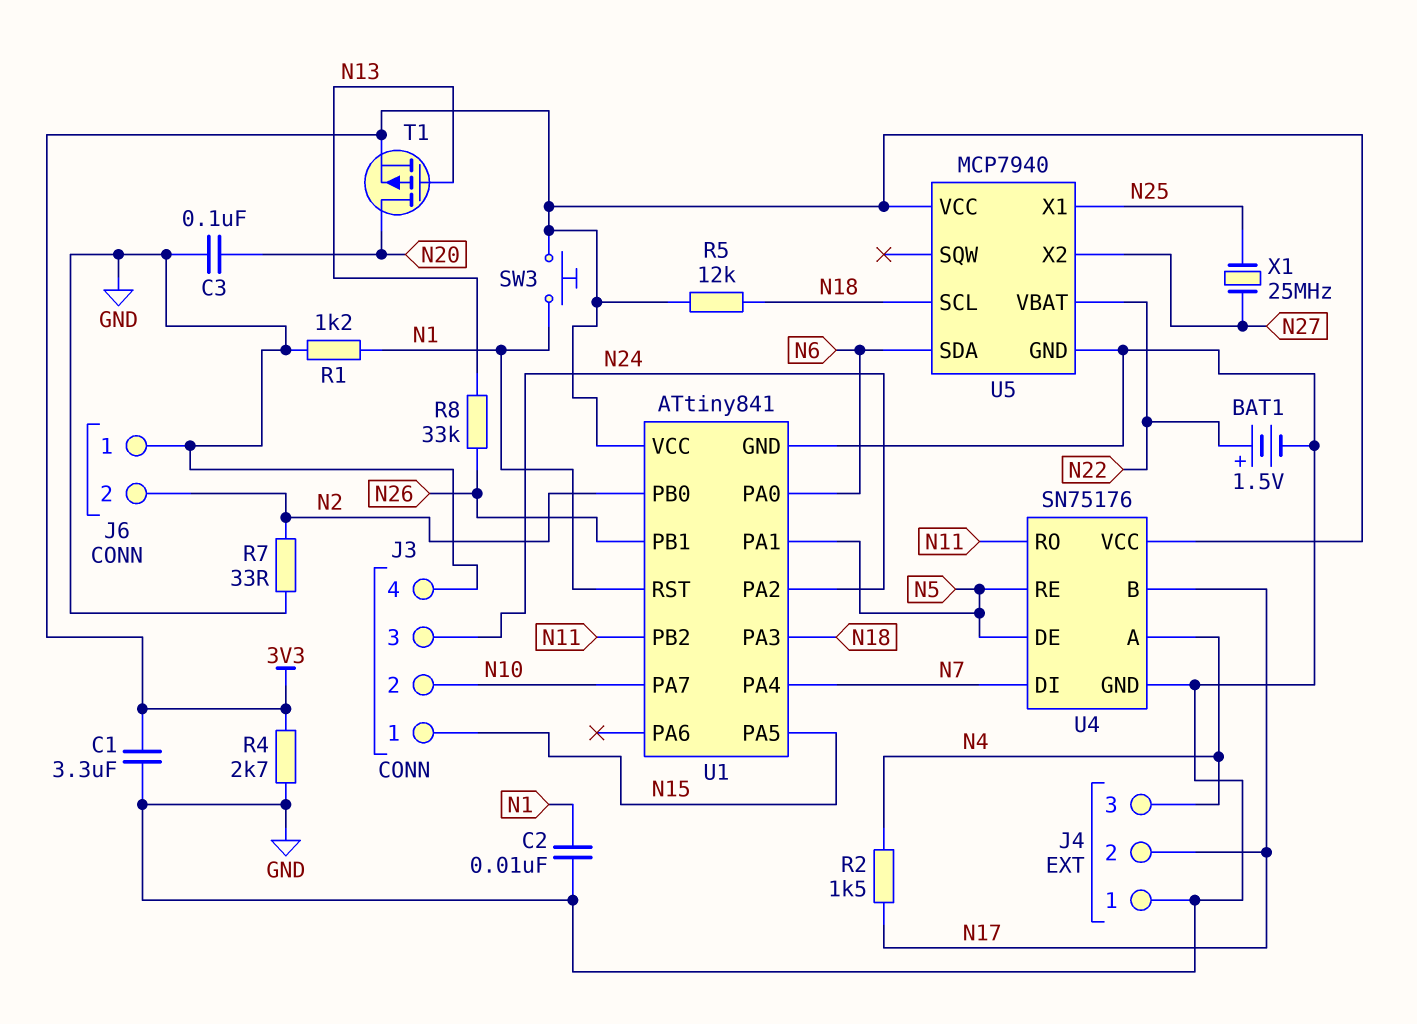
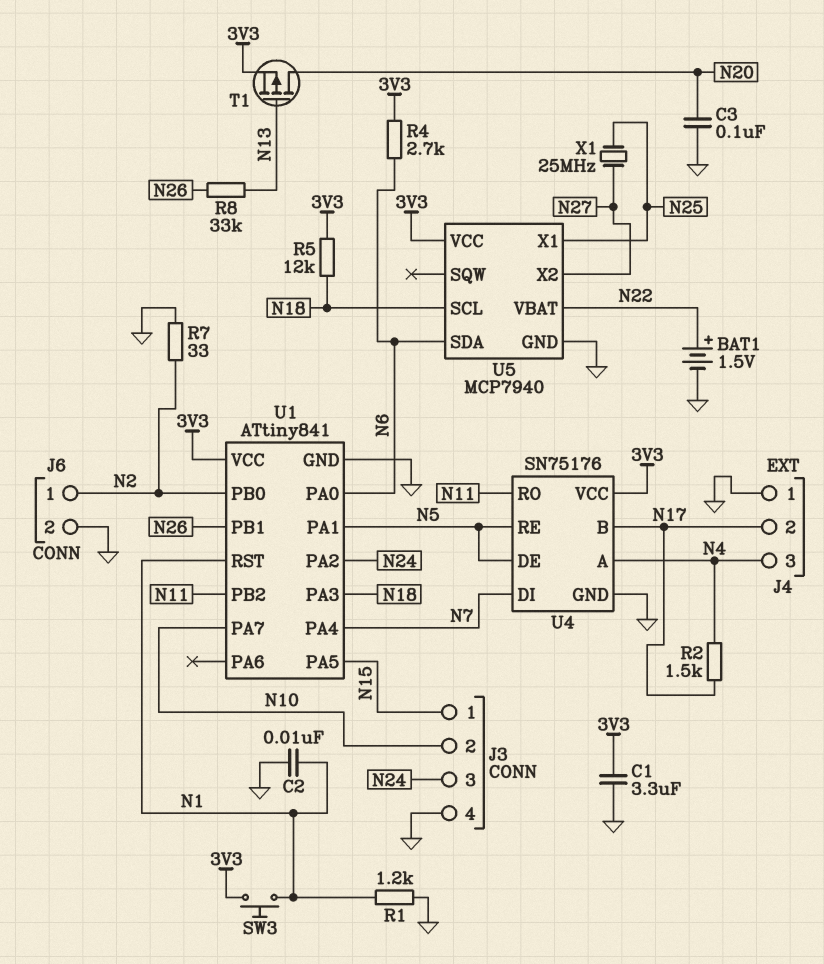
J6 pin 1: GND -> N2
J6 pin 2: N2 -> GND
R4: 2.7k (3V3, GND) -> 2.7k (3V3, N6)

